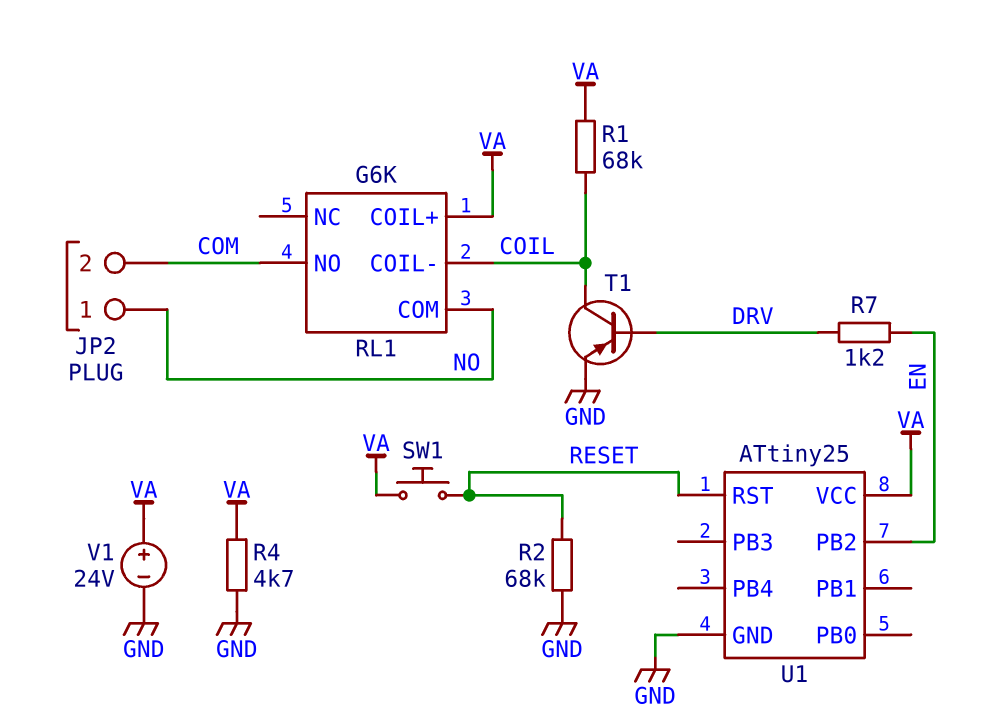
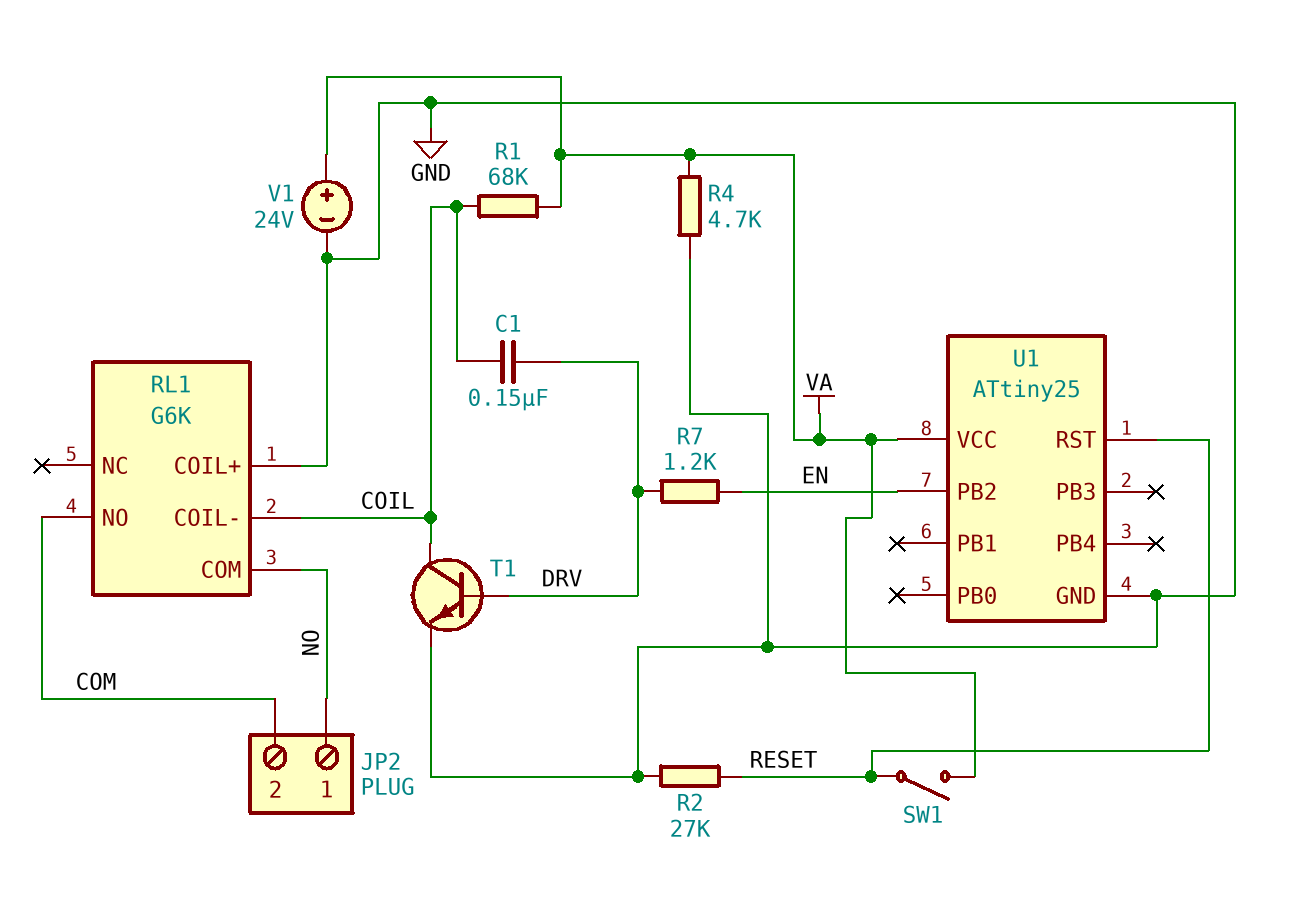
C1: none -> 150nF (COIL, DRV)
R2: 68k (GND, RESET) -> 27k (GND, RESET)
RL1 pin COIL+: VA -> GND
SW1: button (RESET, VA) -> switch (RESET, VA)
T1: PNP (B DRV, C COIL, E GND) -> NPN (B DRV, C COIL, E GND)

